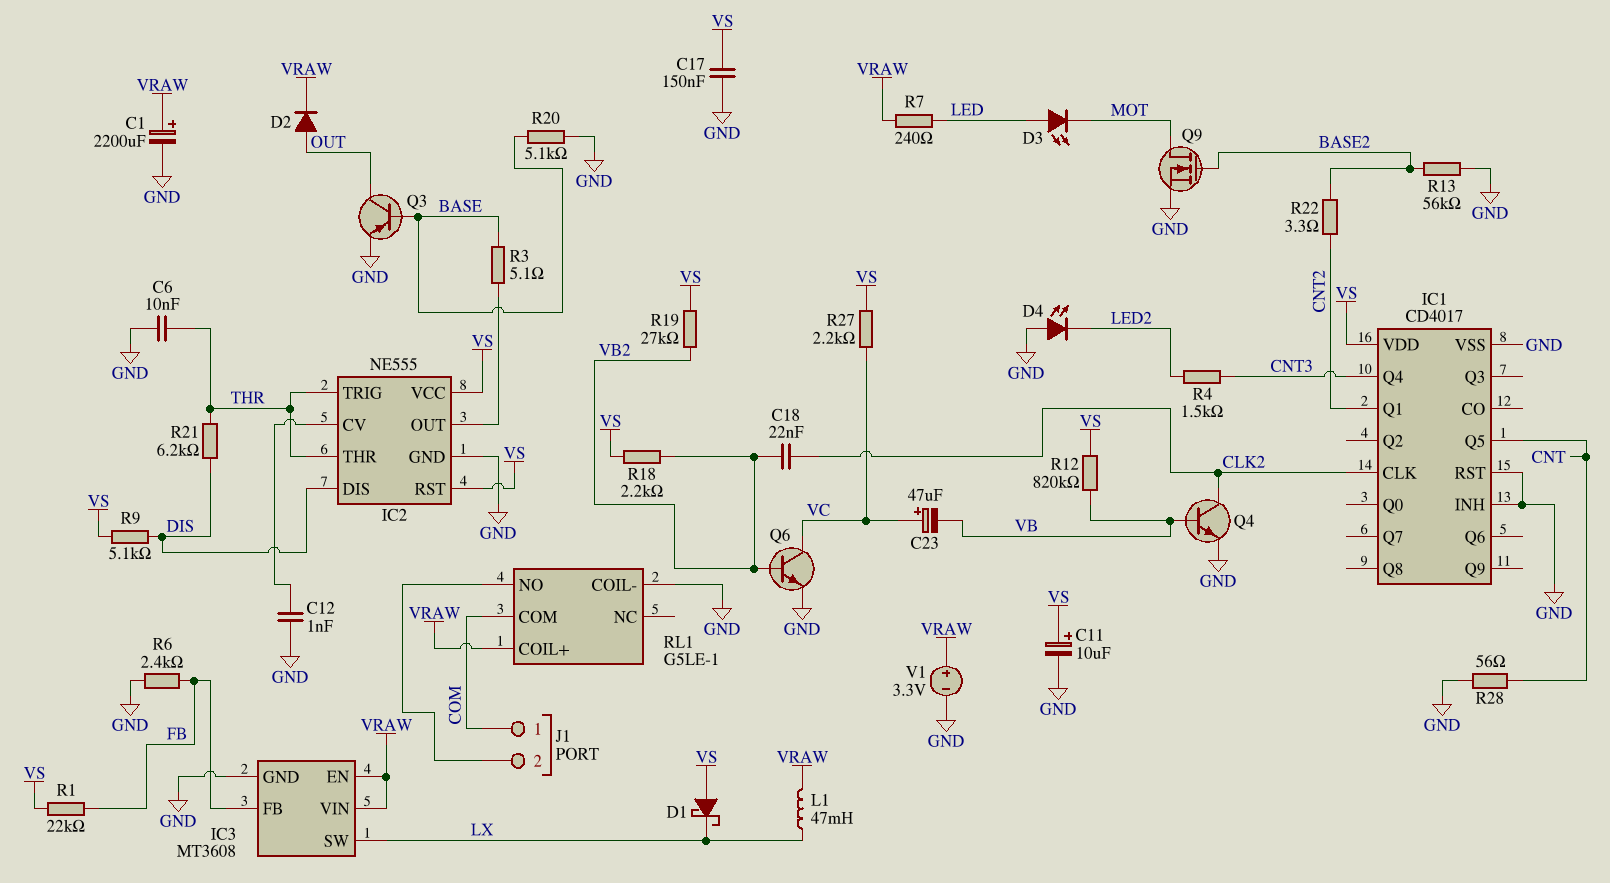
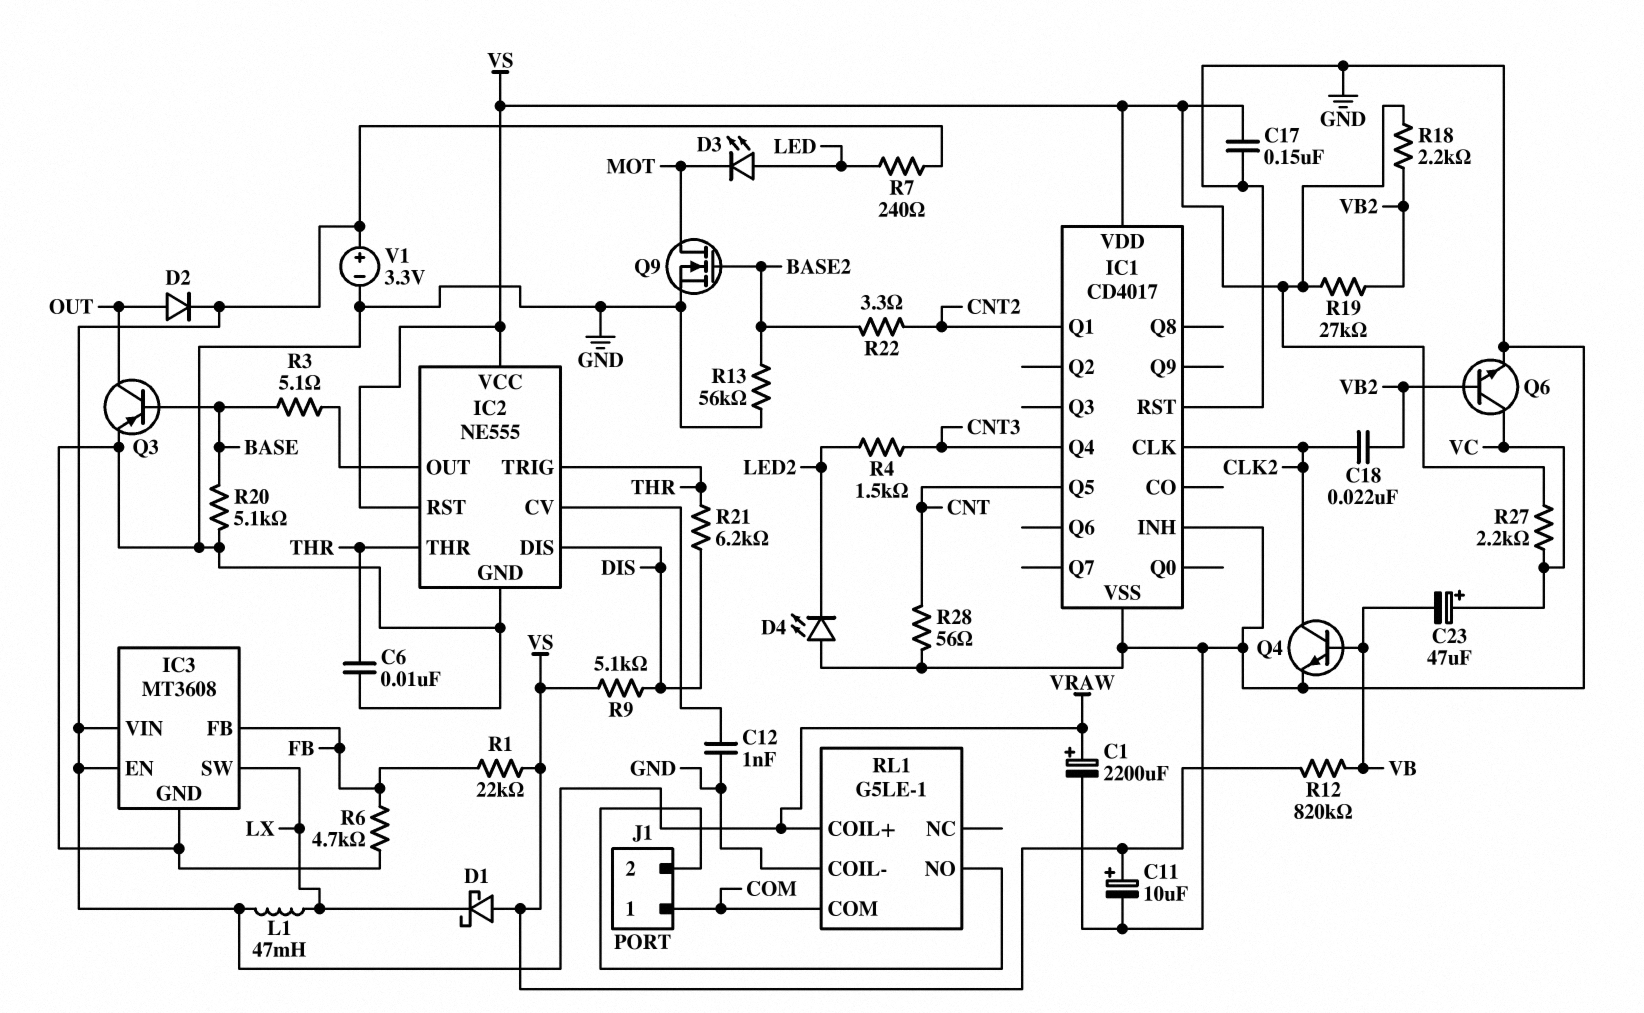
R6: 2.4k (FB, GND) -> 4.7k (FB, GND)

